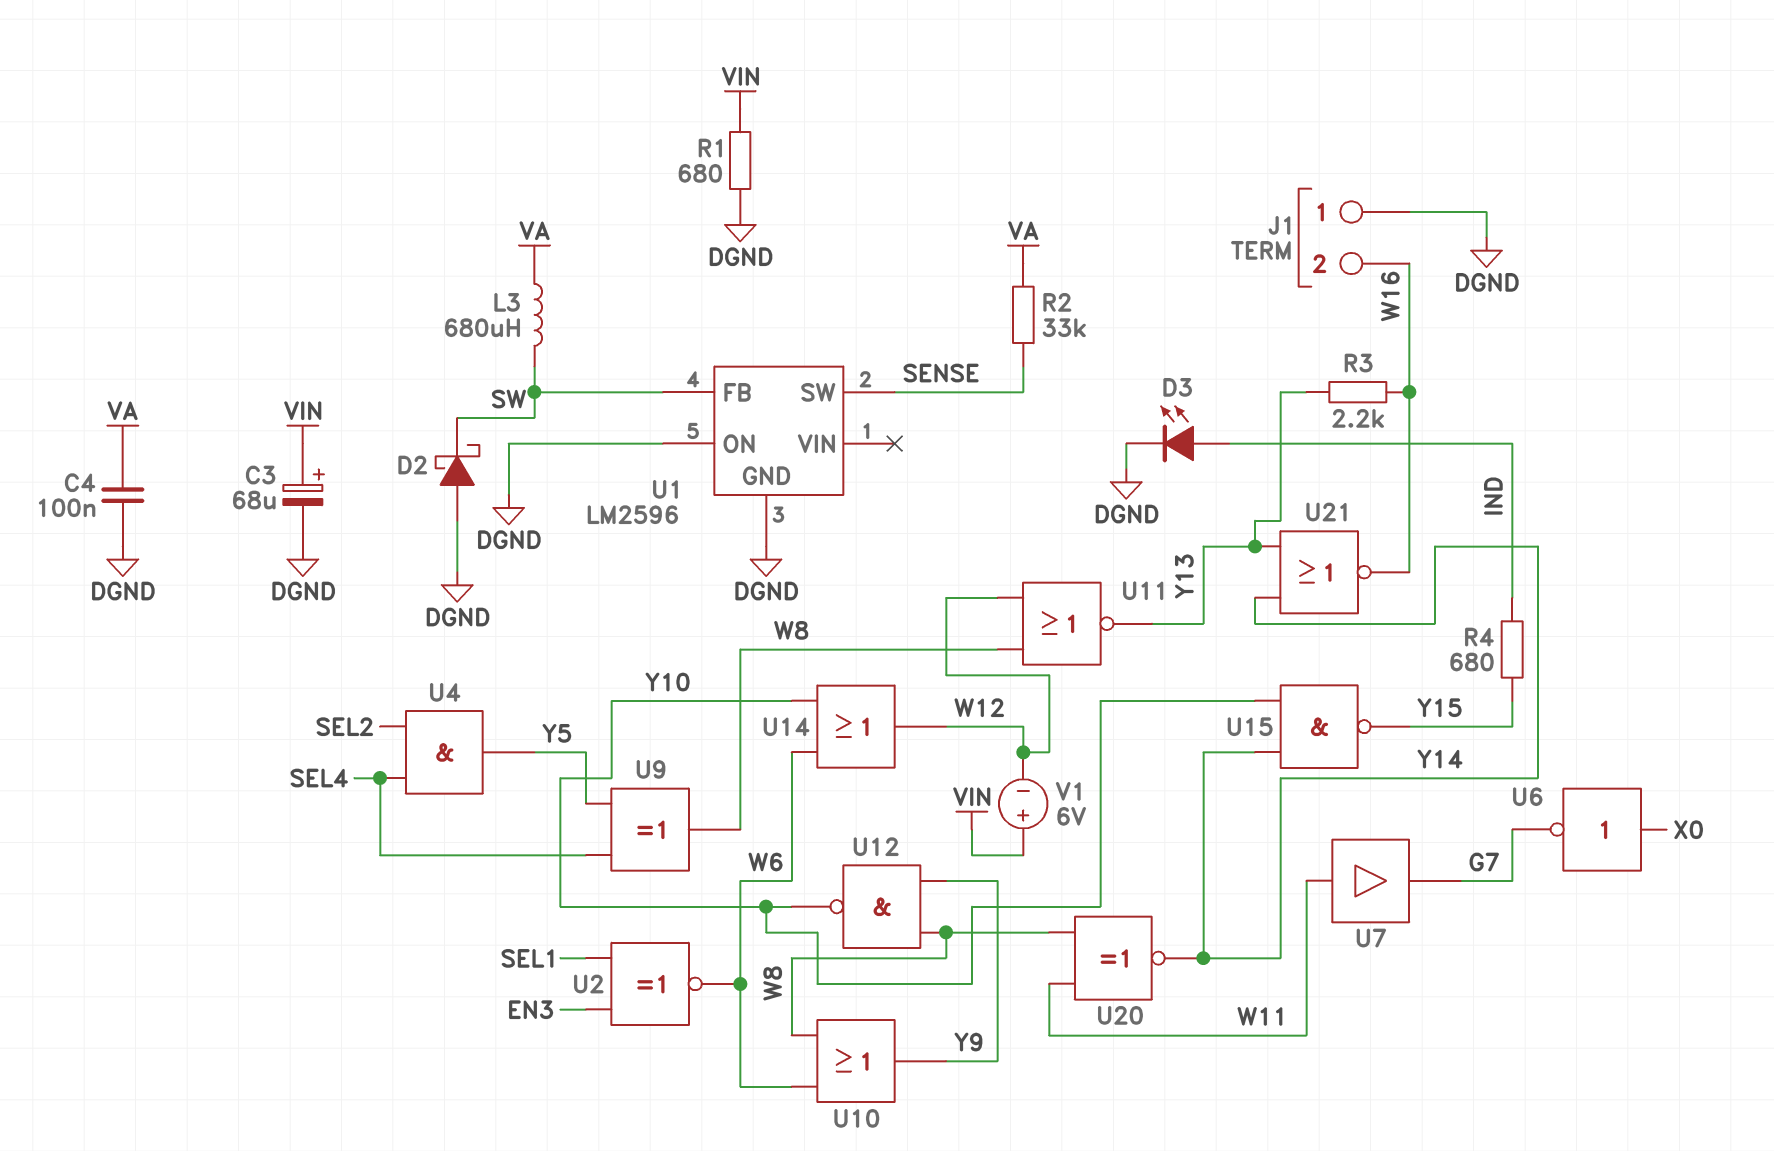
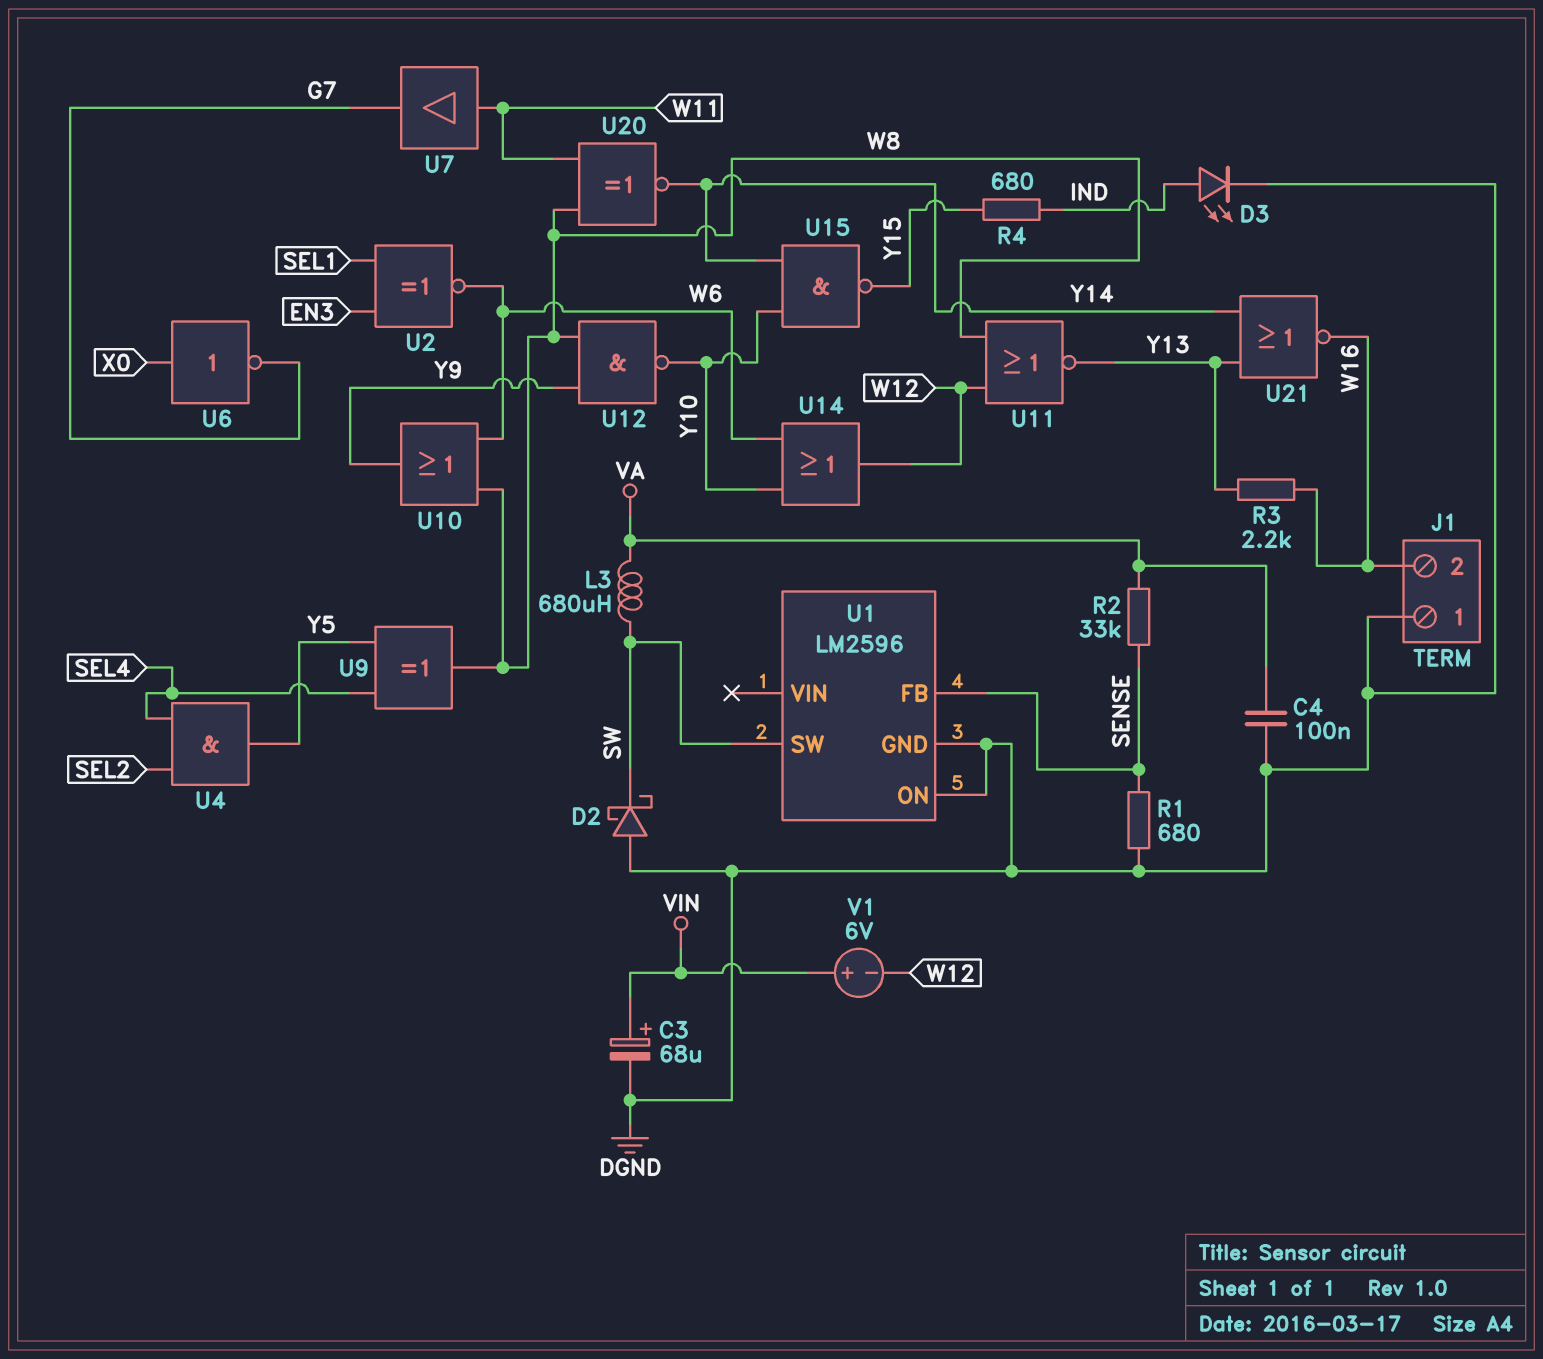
R1: 680 (DGND, VIN) -> 680 (DGND, SENSE)
U1 pin FB: SW -> SENSE
U1 pin SW: SENSE -> SW

